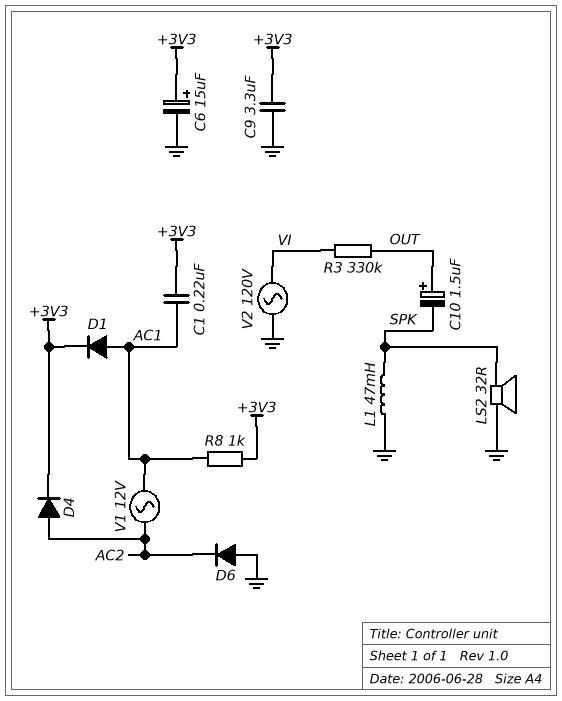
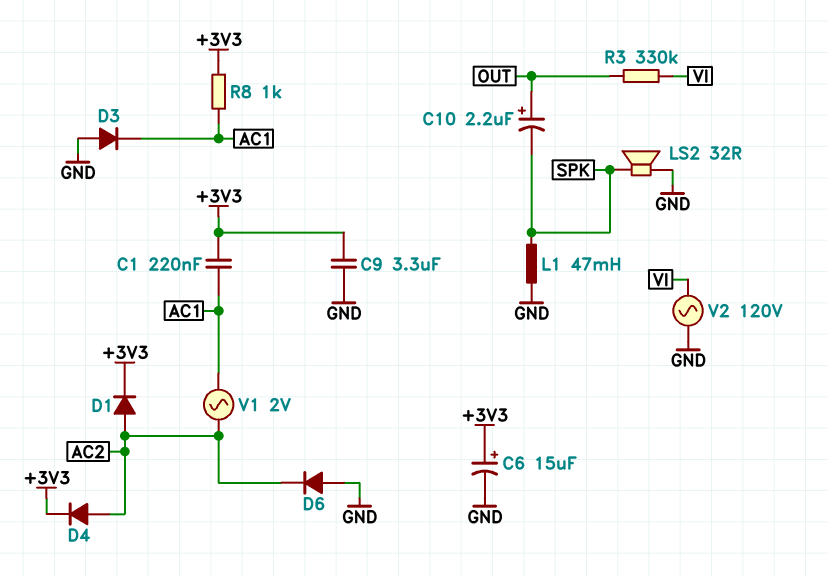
C10: 1.5uF (plus OUT, minus SPK) -> 2.2uF (plus OUT, minus SPK)
D1: diode (A AC1, K +3V3) -> diode (A AC2, K +3V3)
D3: none -> diode (A GND, K AC1)
V1: AC 12V (AC1, AC2) -> AC 2V (AC1, AC2)

